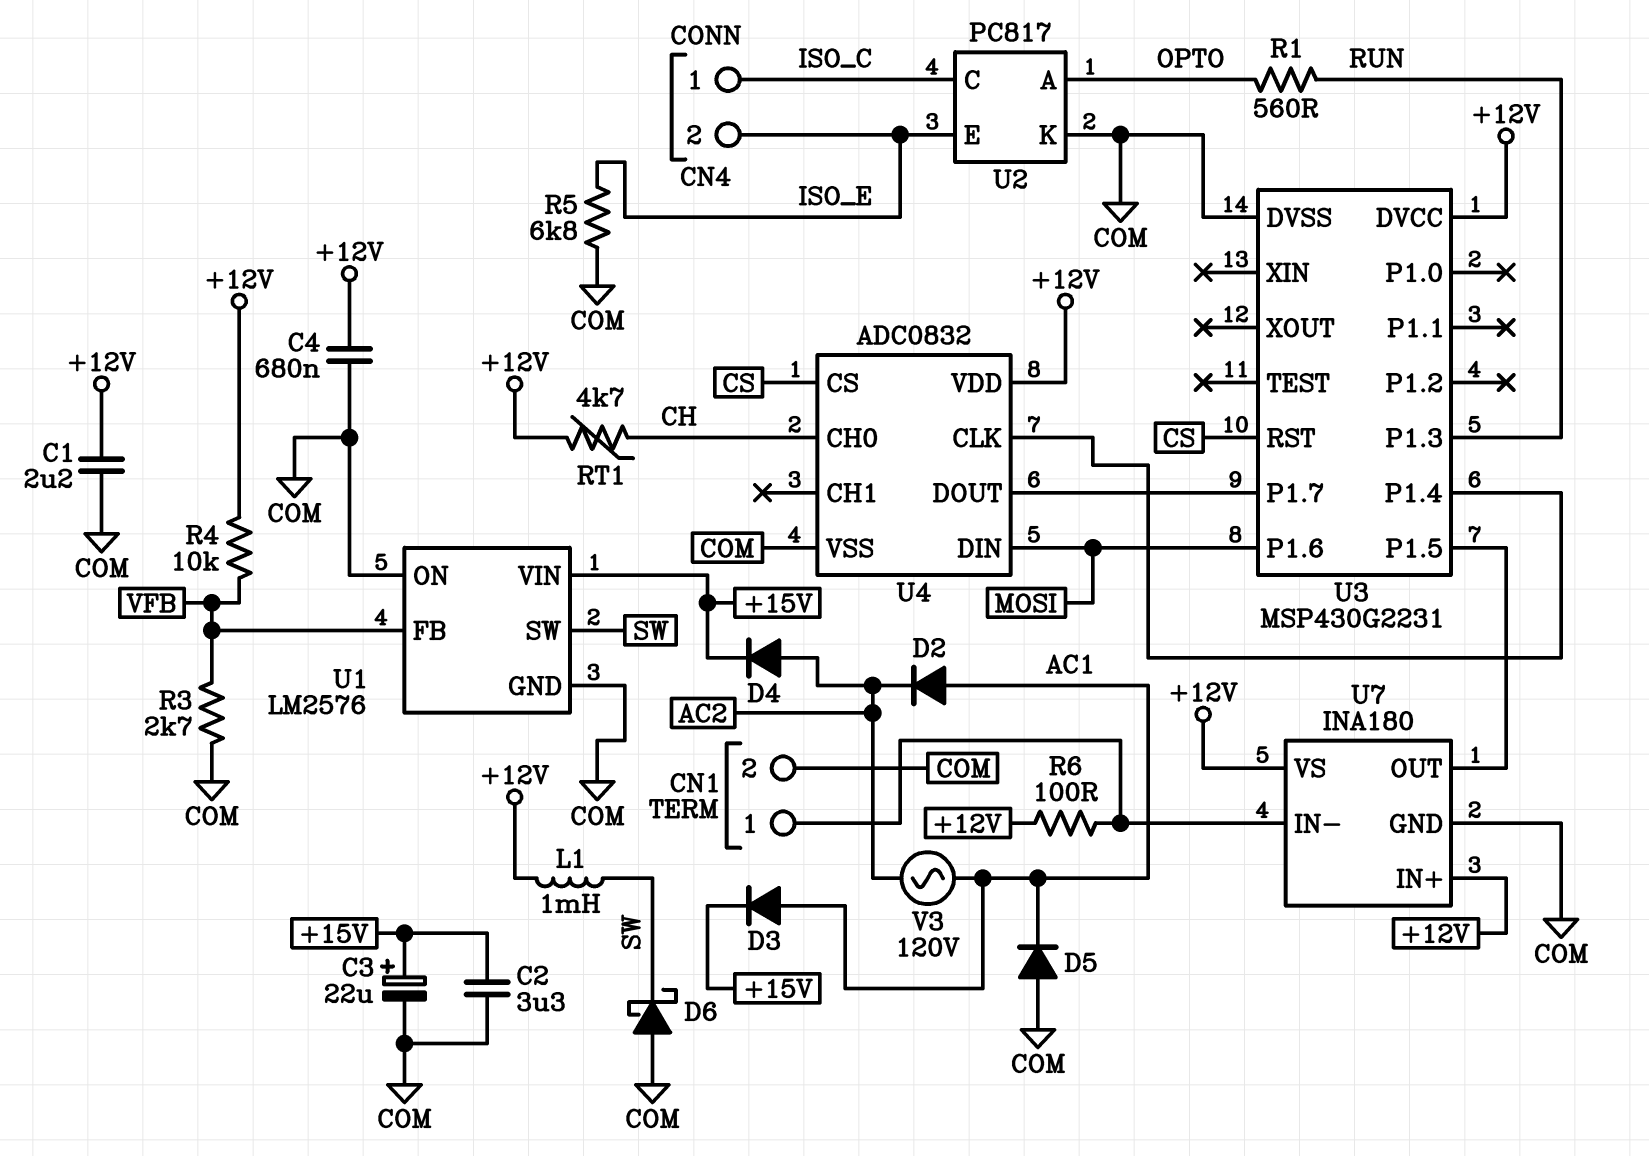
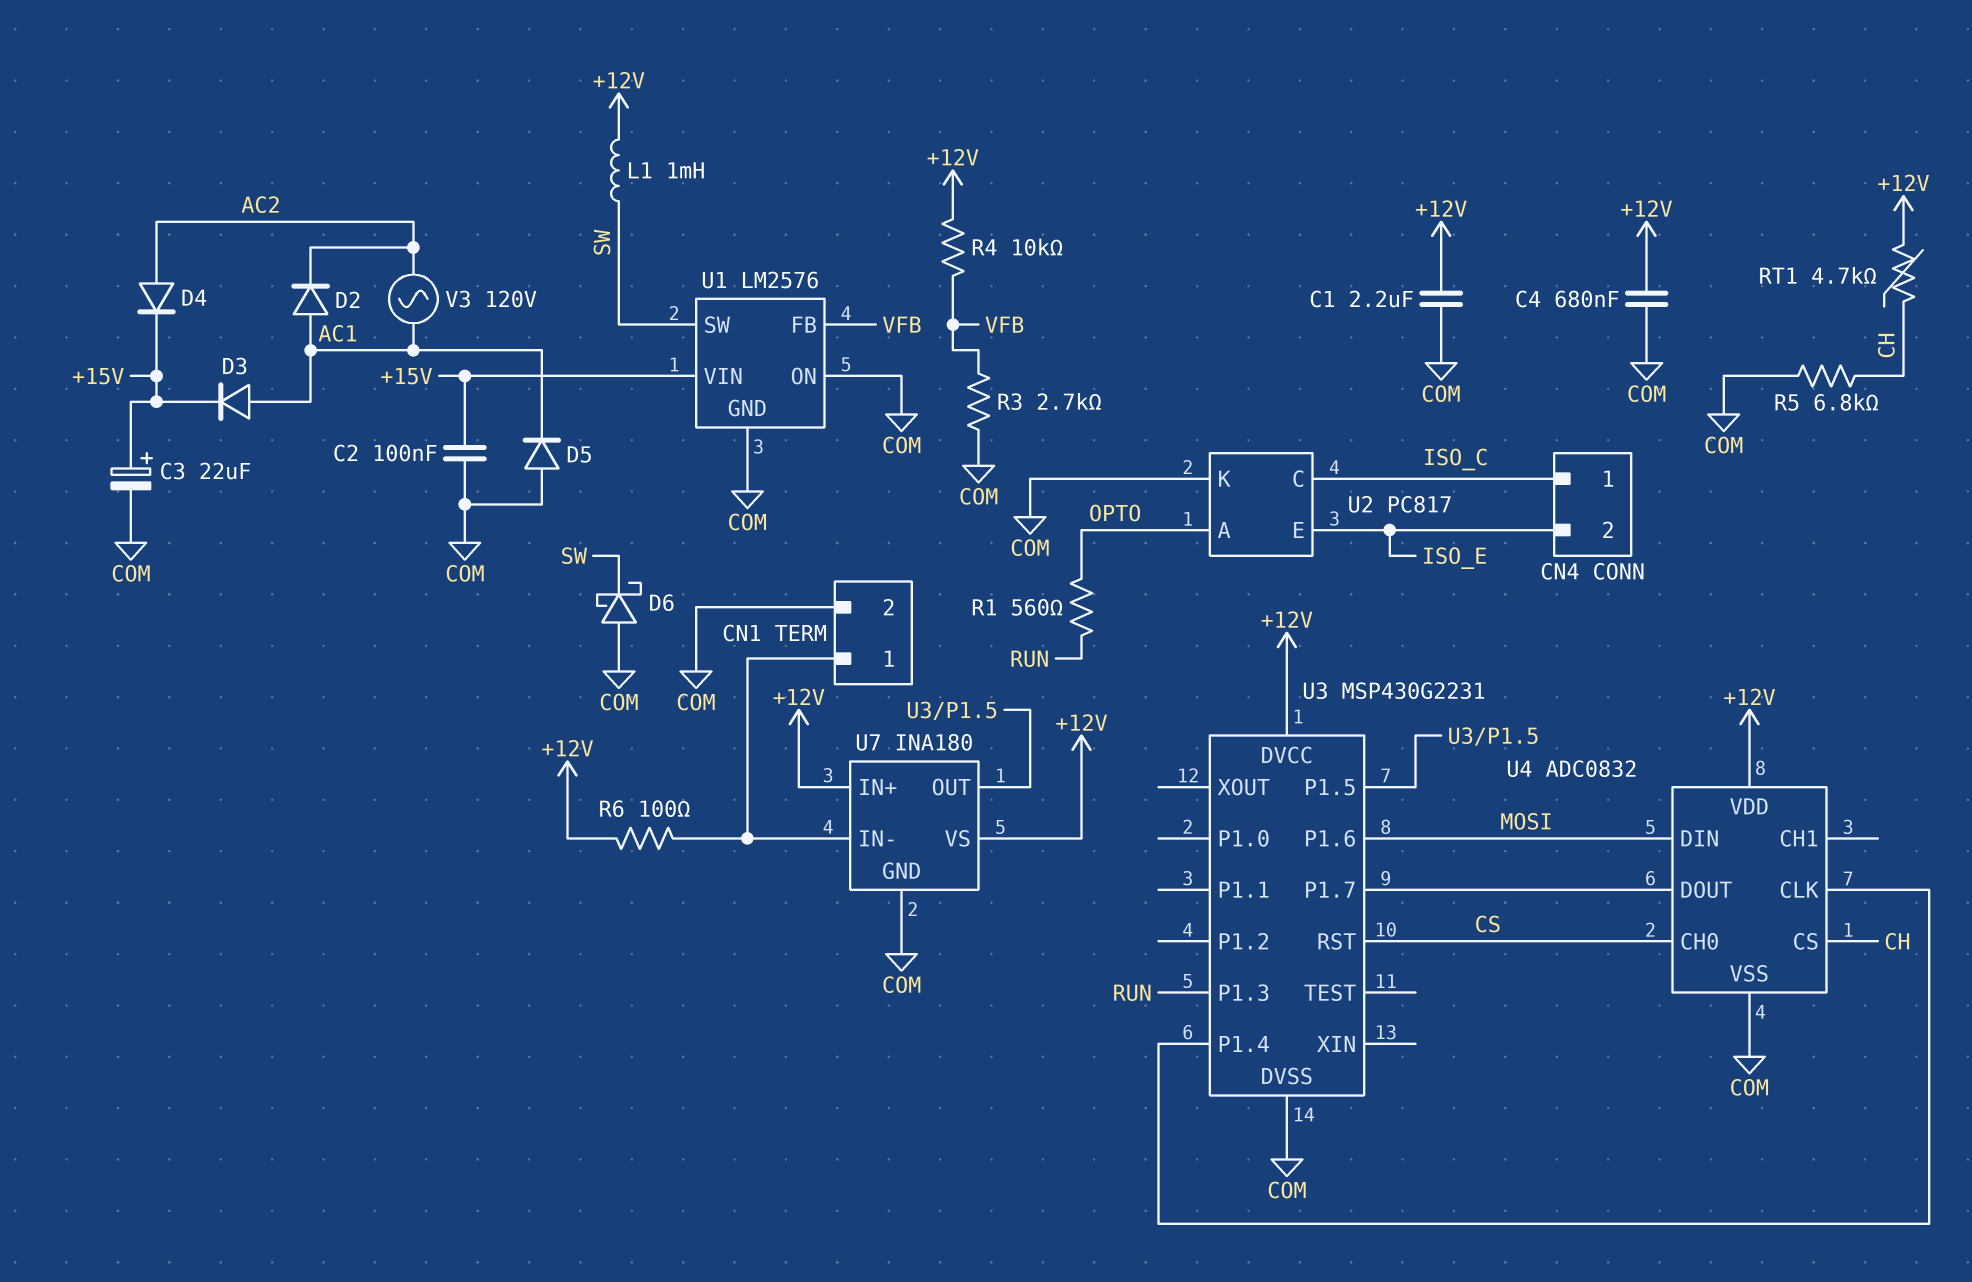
C2: 3.3uF (+15V, COM) -> 100nF (+15V, COM)
R5: 6.8k (COM, ISO_E) -> 6.8k (CH, COM)
U4 pin CH0: CH -> CS
U4 pin CS: CS -> CH

